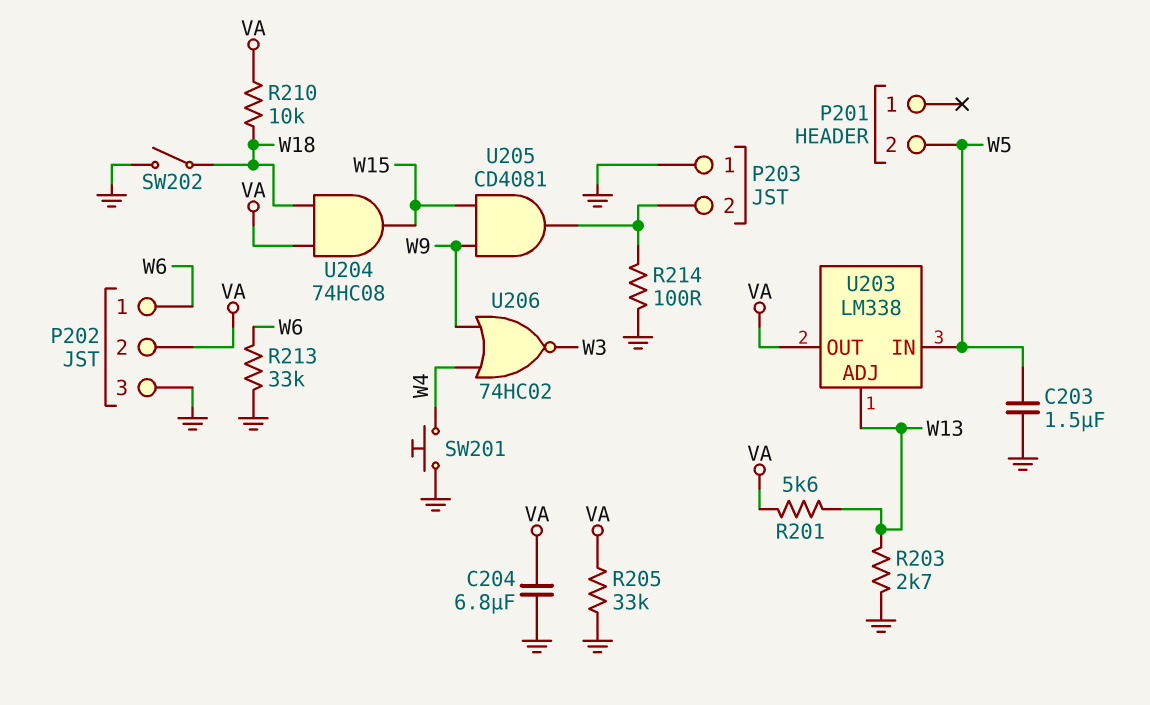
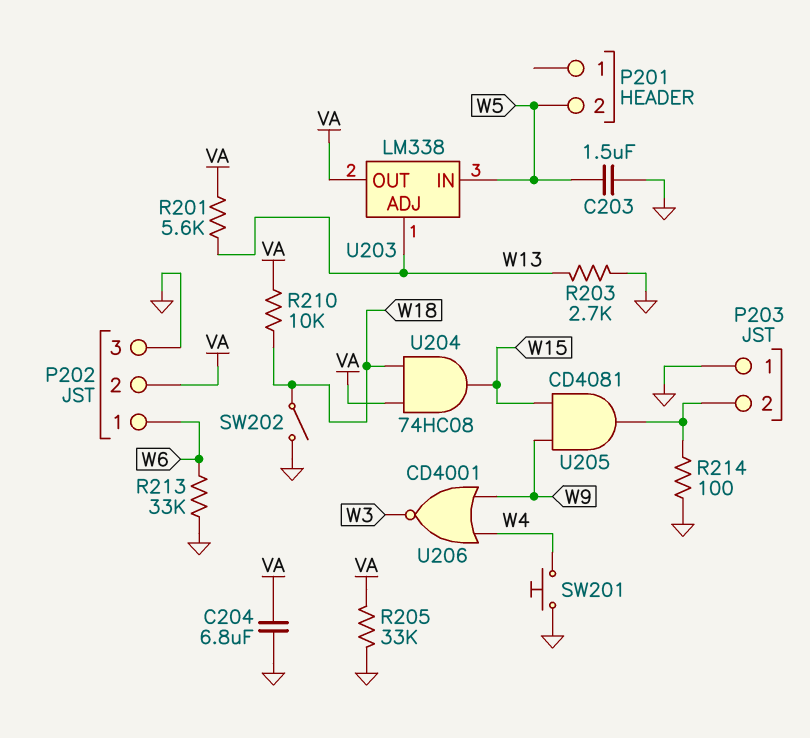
U206: NOR 74HC02 (in W4, in W9, out W3) -> NOR CD4001 (in W4, in W9, out W3)

